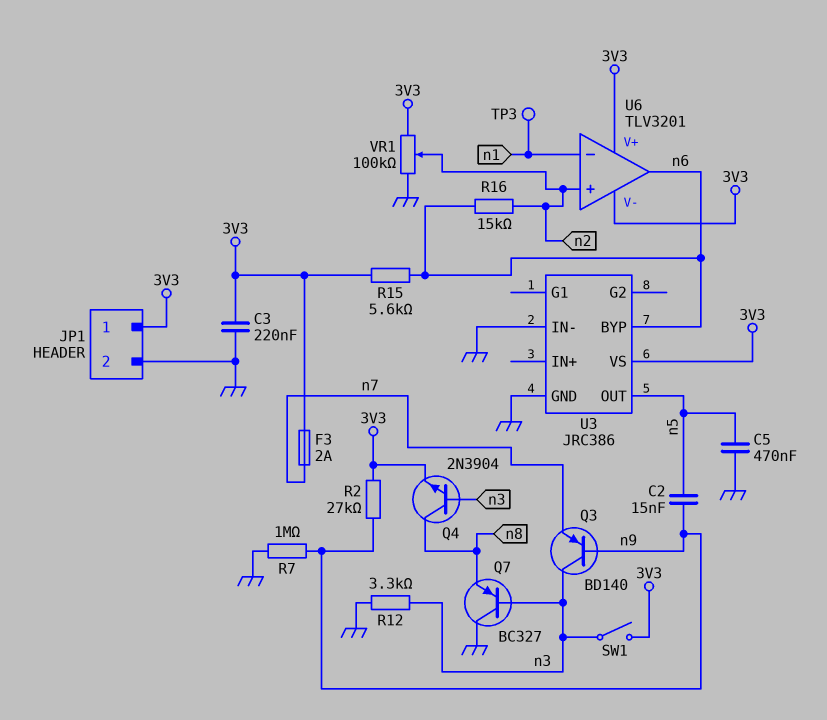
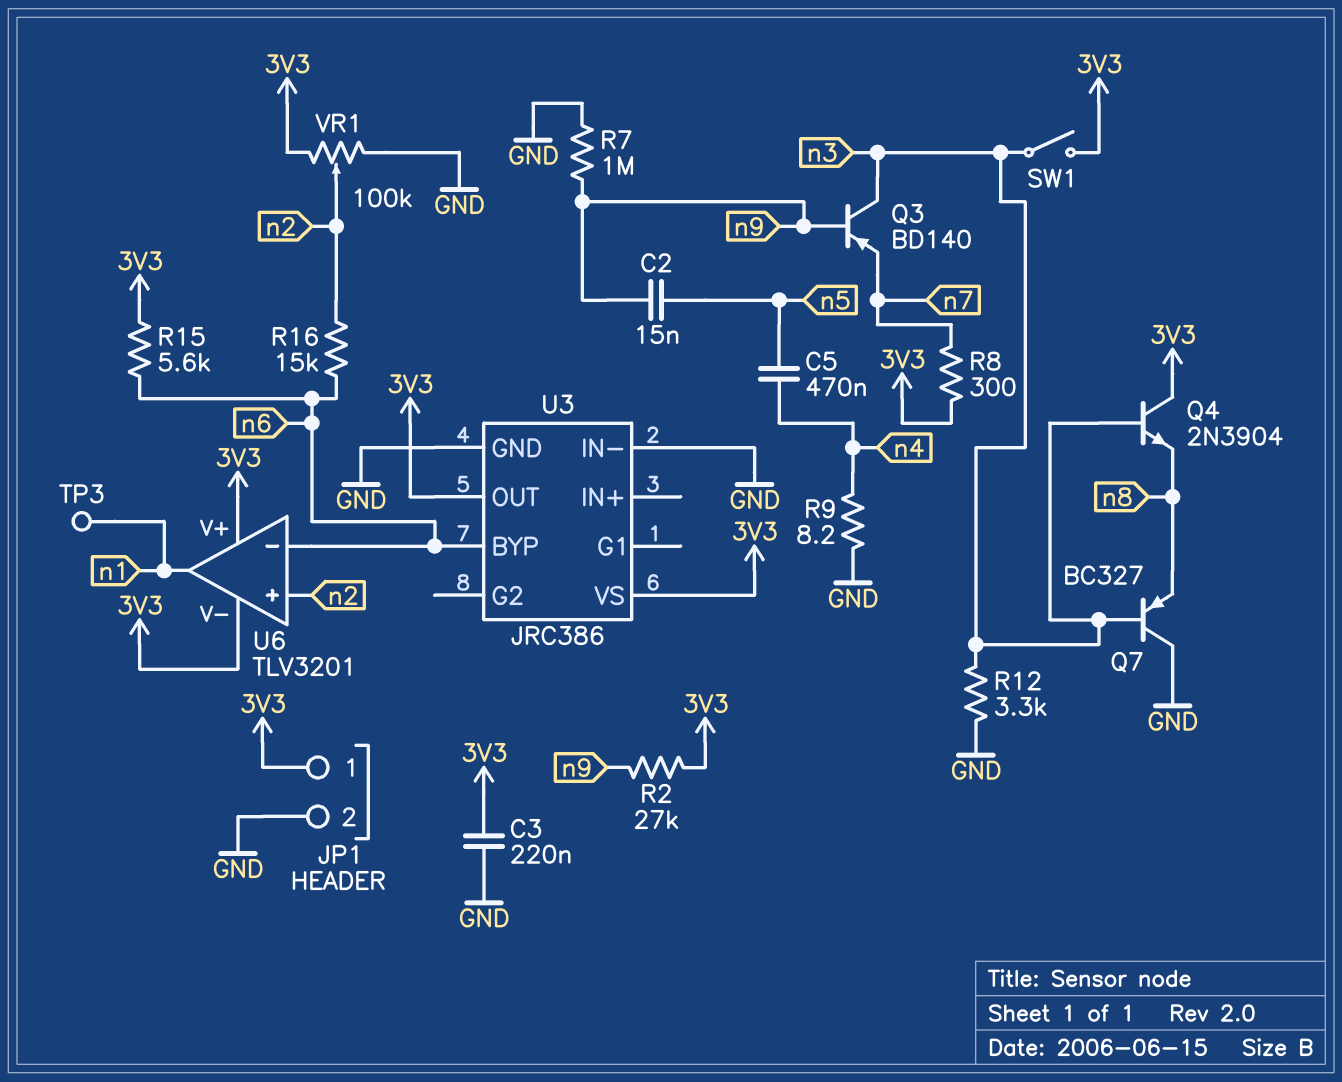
C5: 470nF (GND, n5) -> 470nF (n4, n5)
F3: 2A (3V3, n7) -> none
Q4: NPN 2N3904 (B n3, C n8, E 3V3) -> NPN 2N3904 (B n3, C 3V3, E n8)
R8: none -> 300 (3V3, n7)
R9: none -> 8.2 (GND, n4)
U3 pin OUT: n5 -> 3V3
U6 pin in-: n1 -> n6
U6 pin out: n6 -> n1

